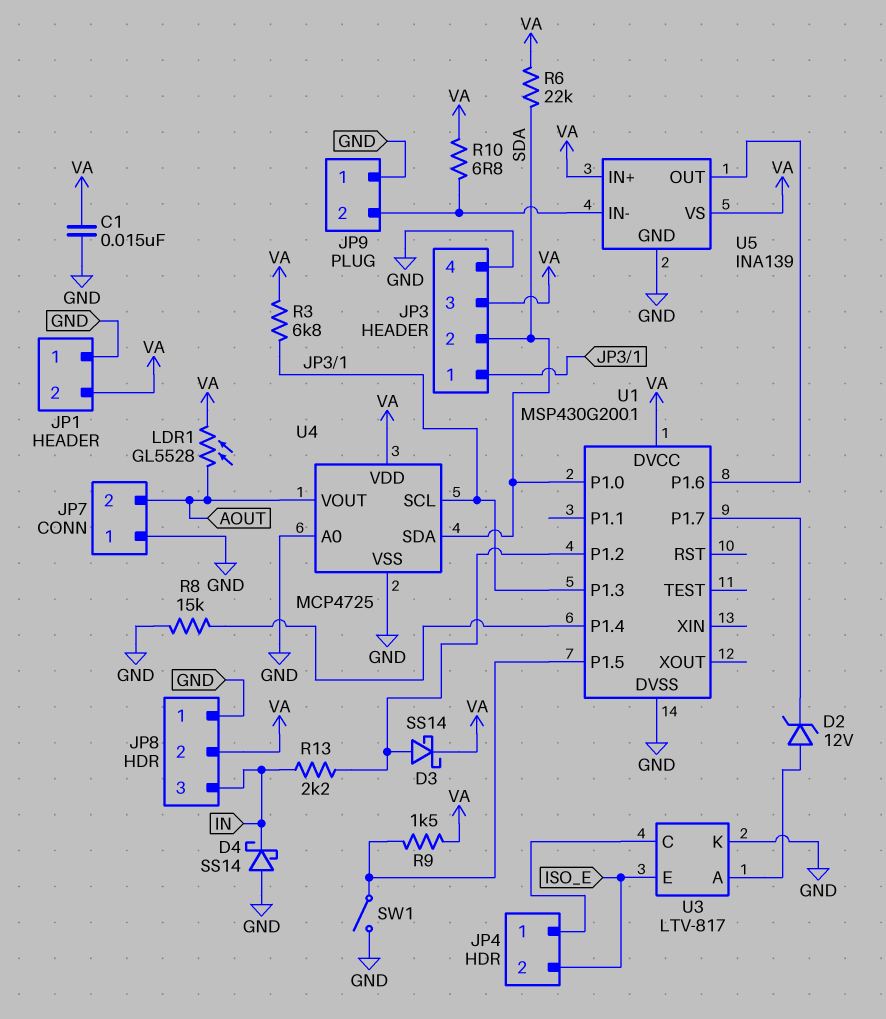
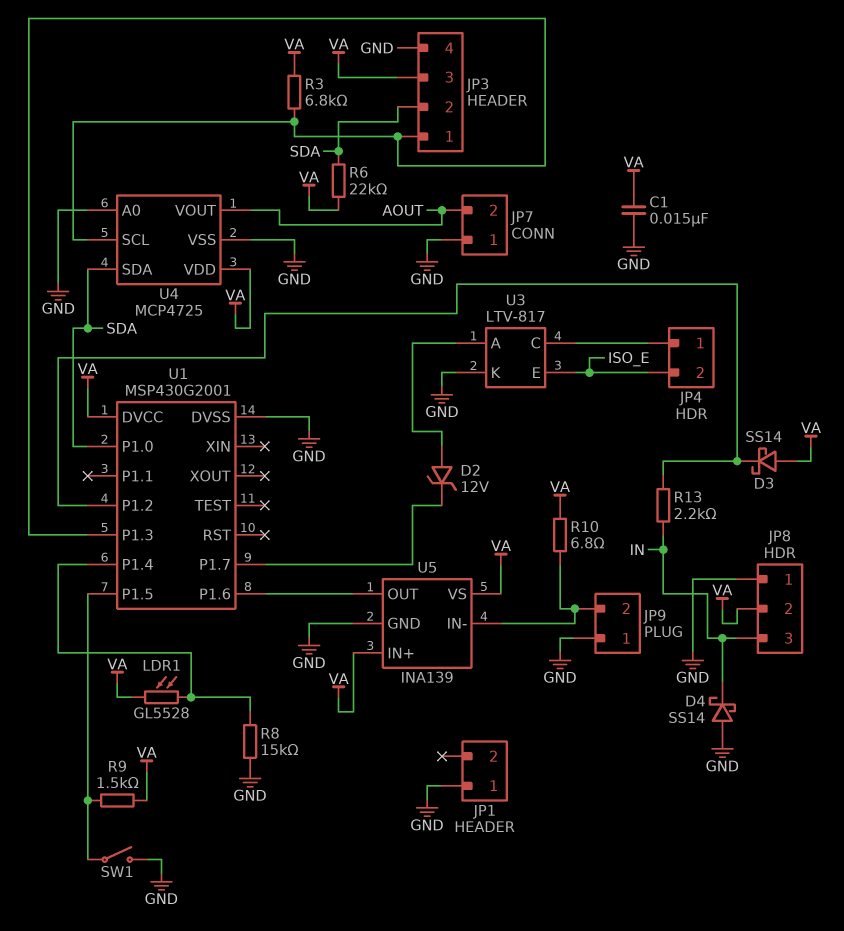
D3: schottky SS14 (A U1/P1.2, K VA) -> schottky SS14 (A VA, K U1/P1.2)
JP1 pin 2: VA -> none
LDR1: GL5528 (AOUT, VA) -> GL5528 (U1/P1.4, VA)

